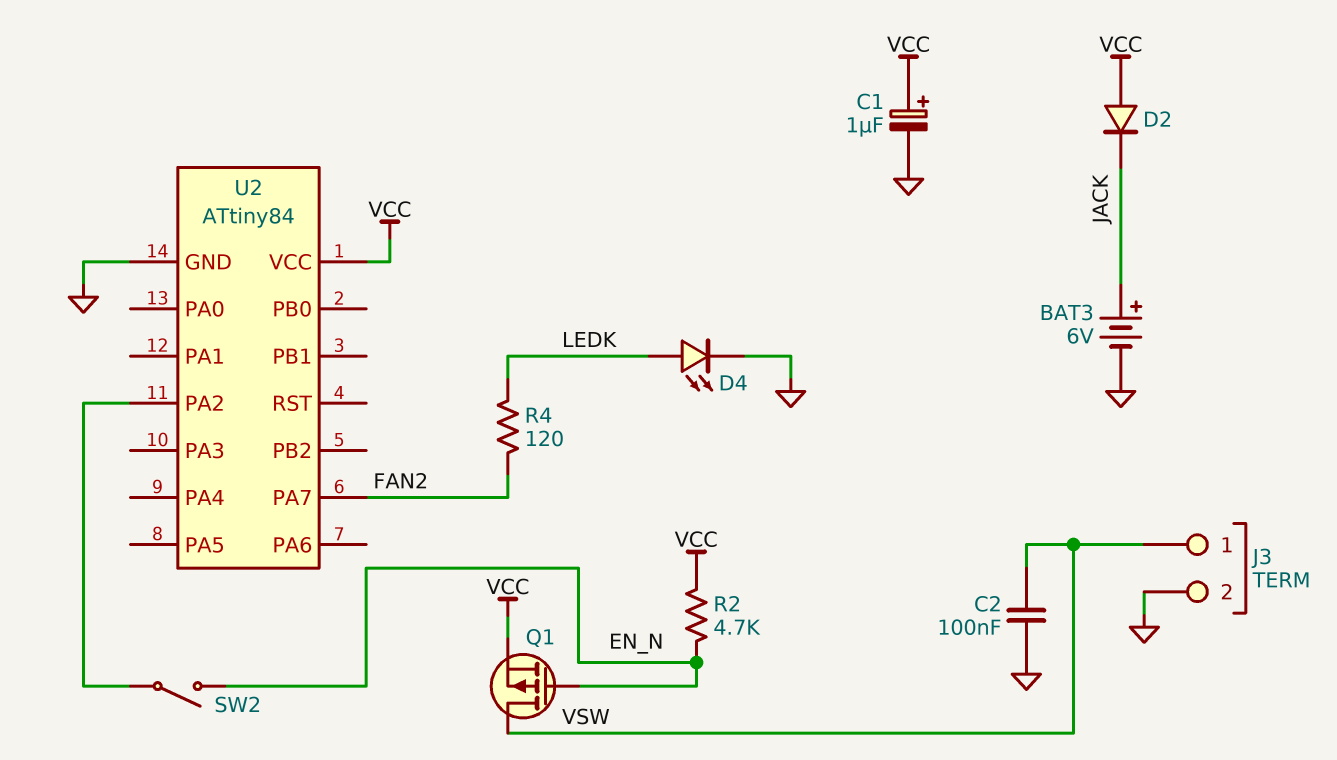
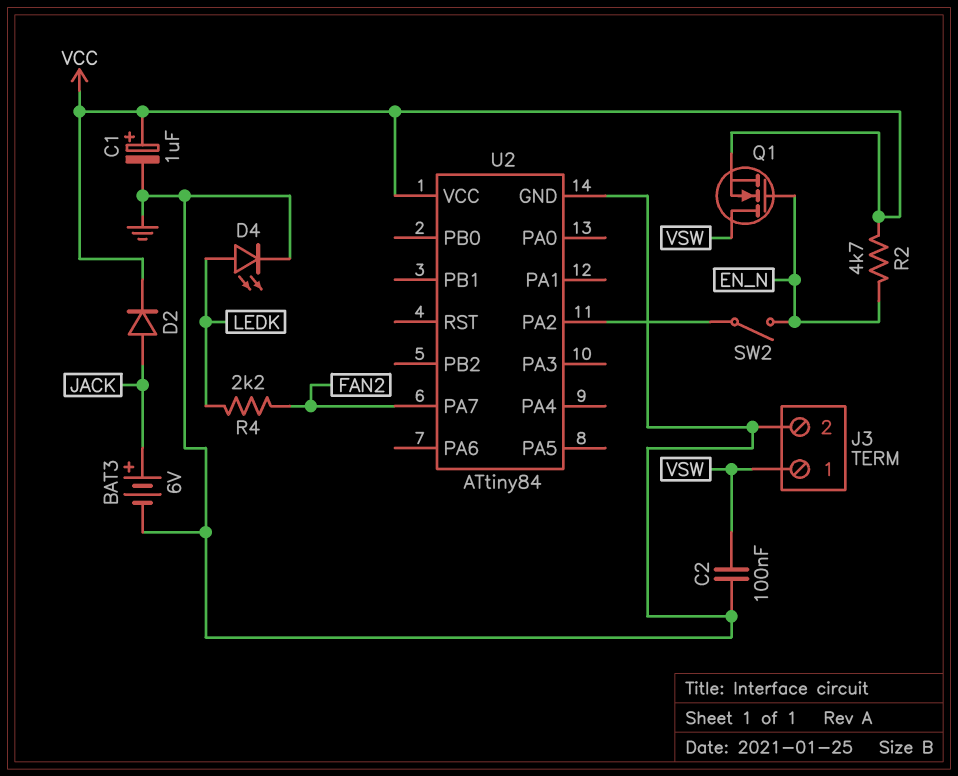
D2: diode (A VCC, K JACK) -> diode (A JACK, K VCC)
Q1: PMOS (G EN_N, D VSW, S VCC) -> NMOS (G EN_N, D VSW, S VCC)
R4: 120 (FAN2, LEDK) -> 2.2k (FAN2, LEDK)

